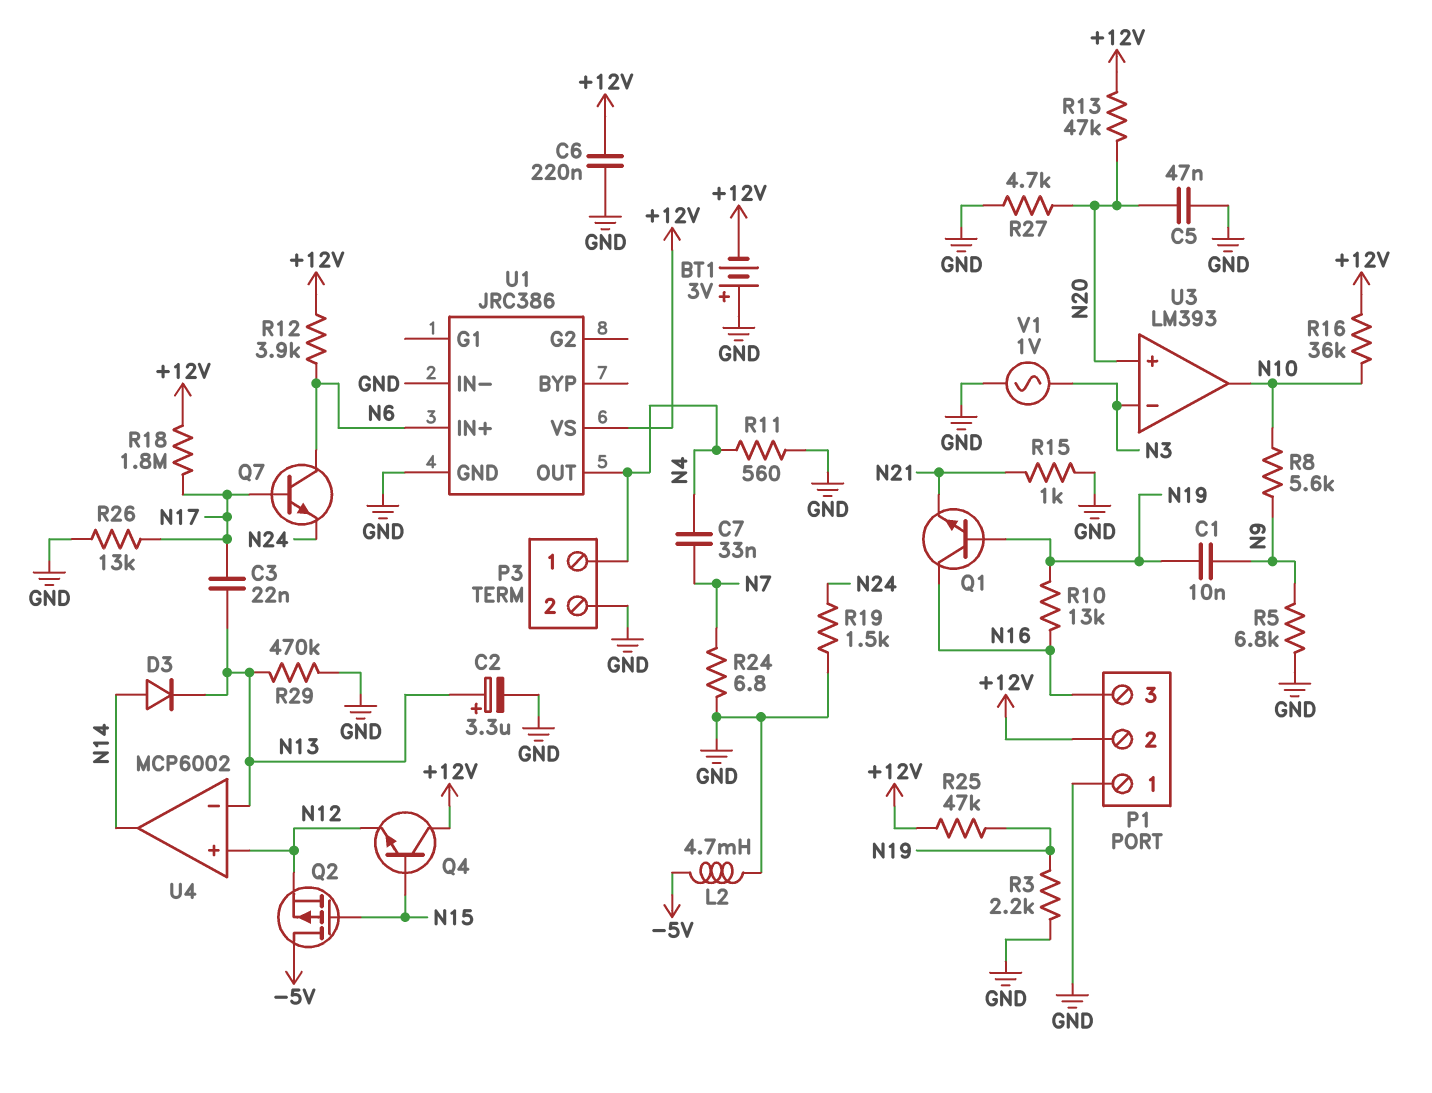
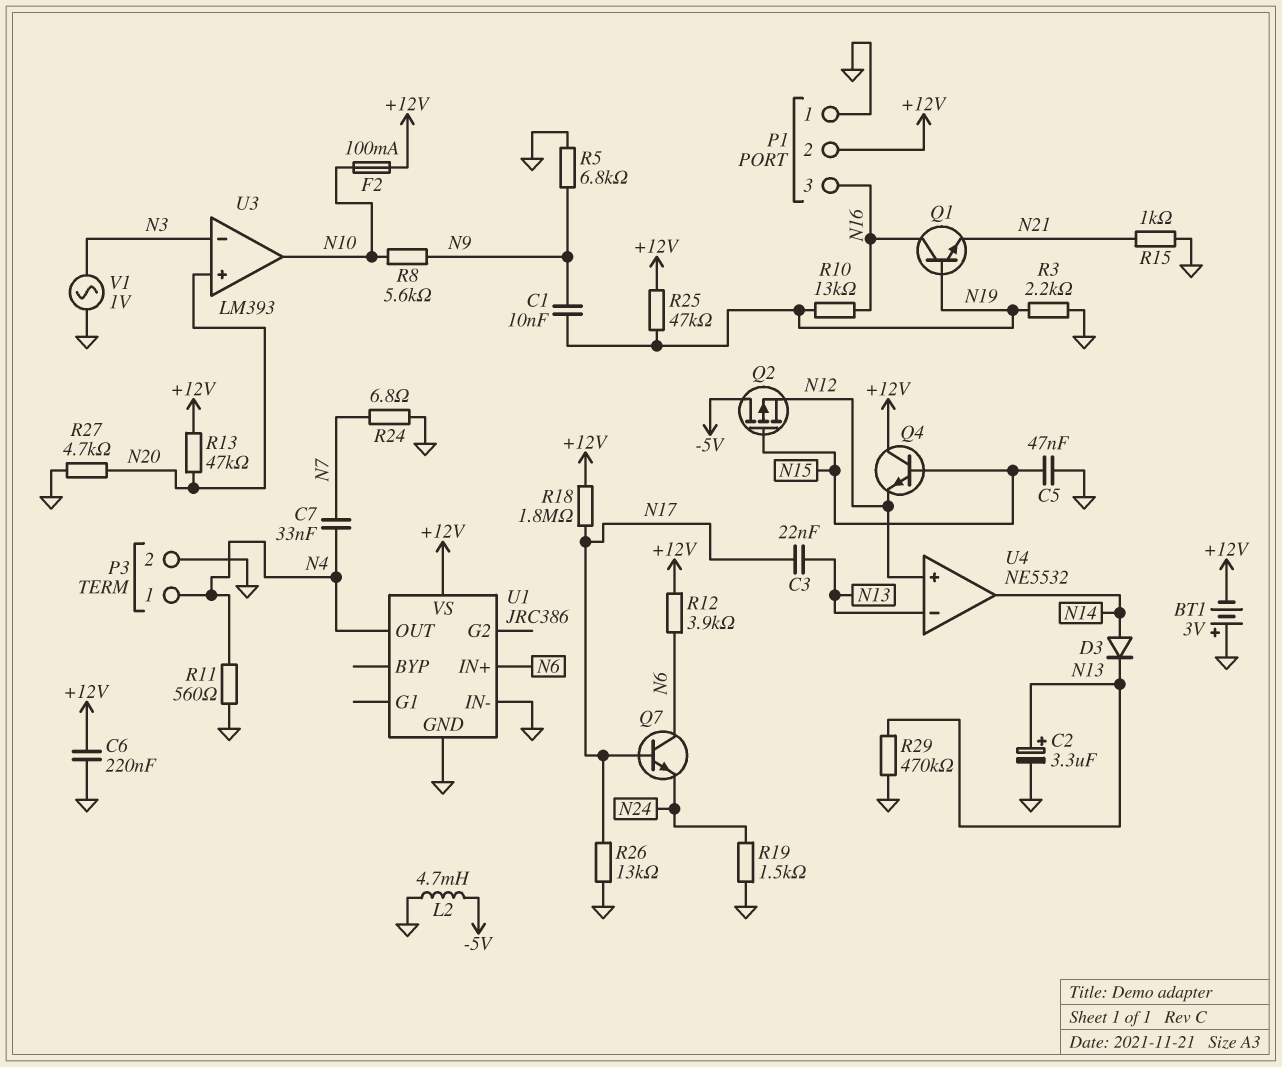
C5: 47nF (GND, N20) -> 47nF (GND, N15)
F2: none -> 100mA (+12V, N10)
R16: 36k (+12V, N10) -> none
U4: MCP6002 -> NE5532

